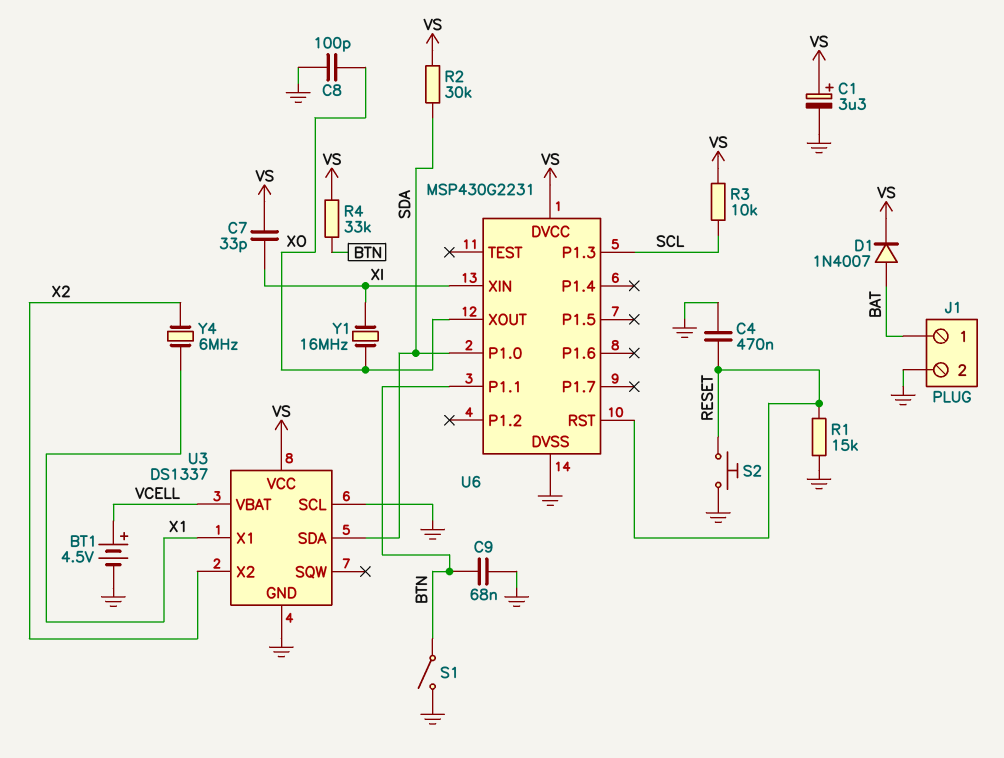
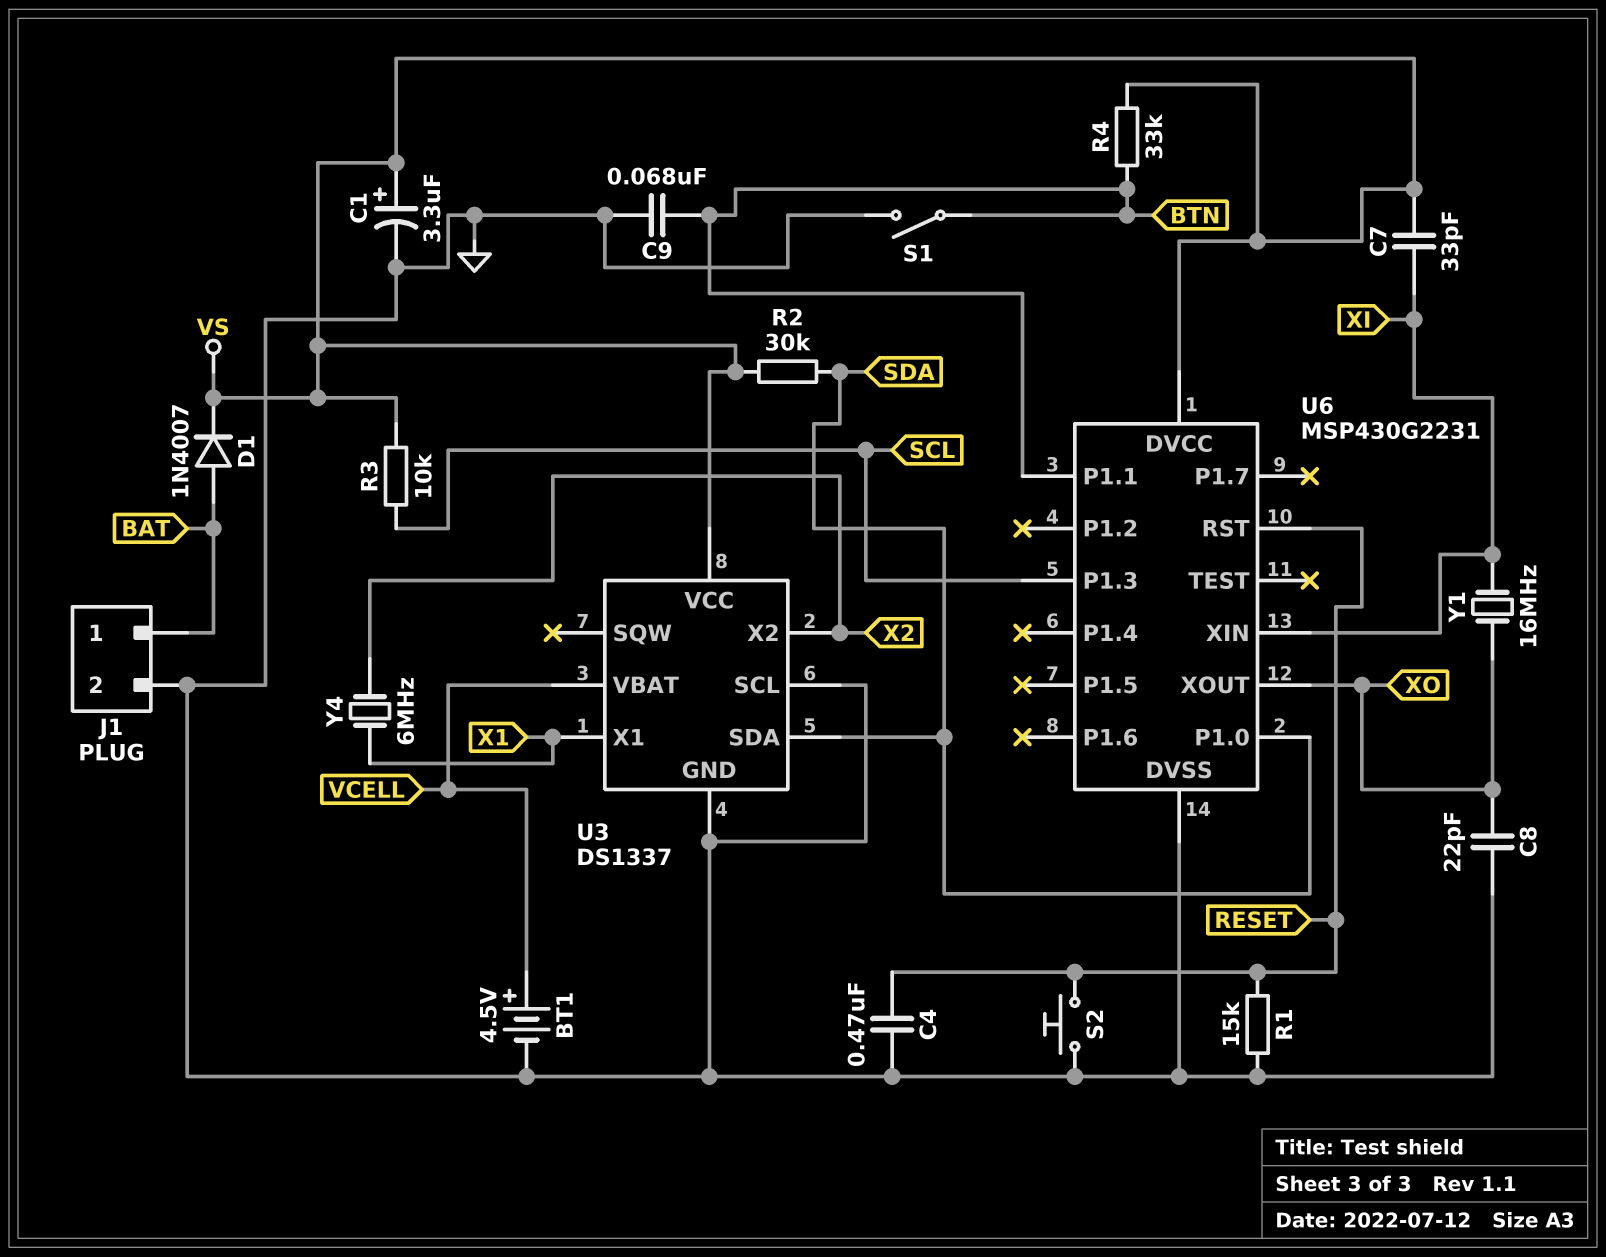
C8: 100pF (GND, XO) -> 22pF (GND, XO)

